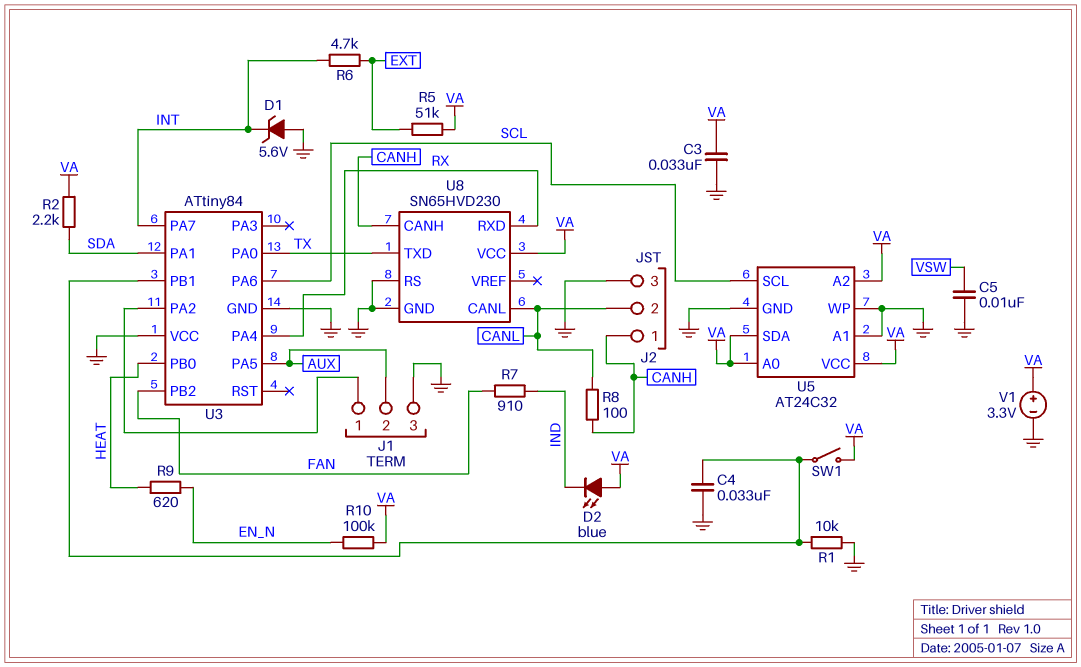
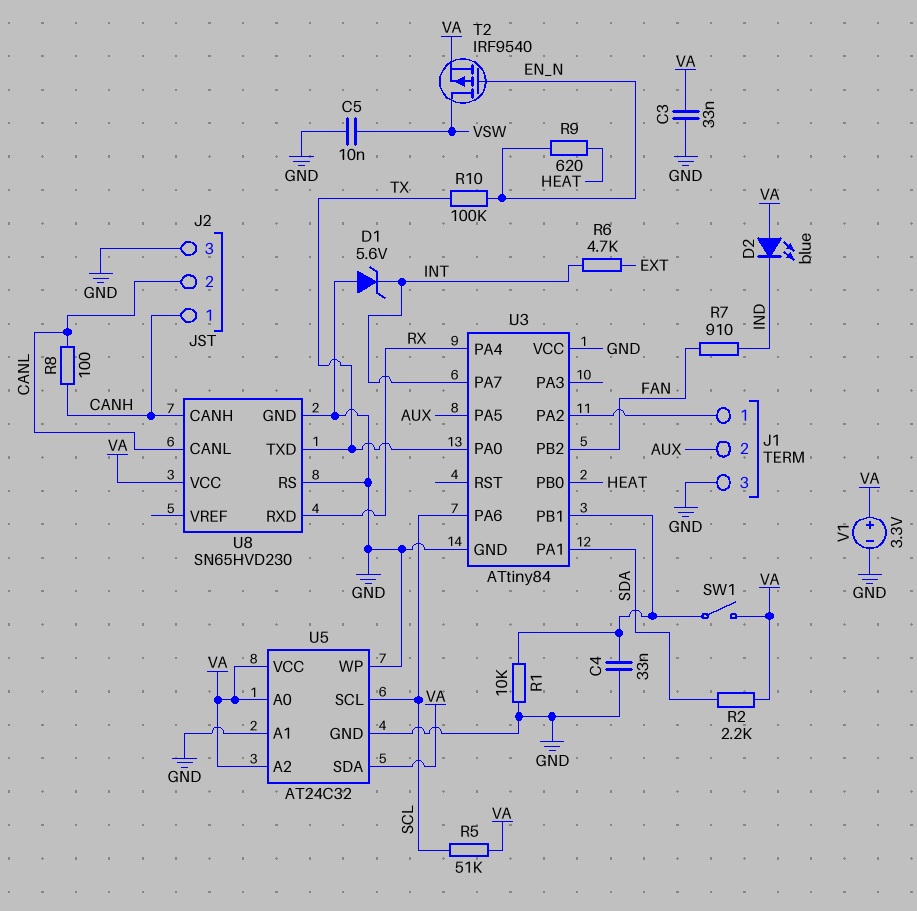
R5: 51k (EXT, VA) -> 51k (SCL, VA)
R10: 100k (EN_N, VA) -> 100k (EN_N, TX)
T2: none -> PMOS IRF9540 (G EN_N, D VSW, S VA)

